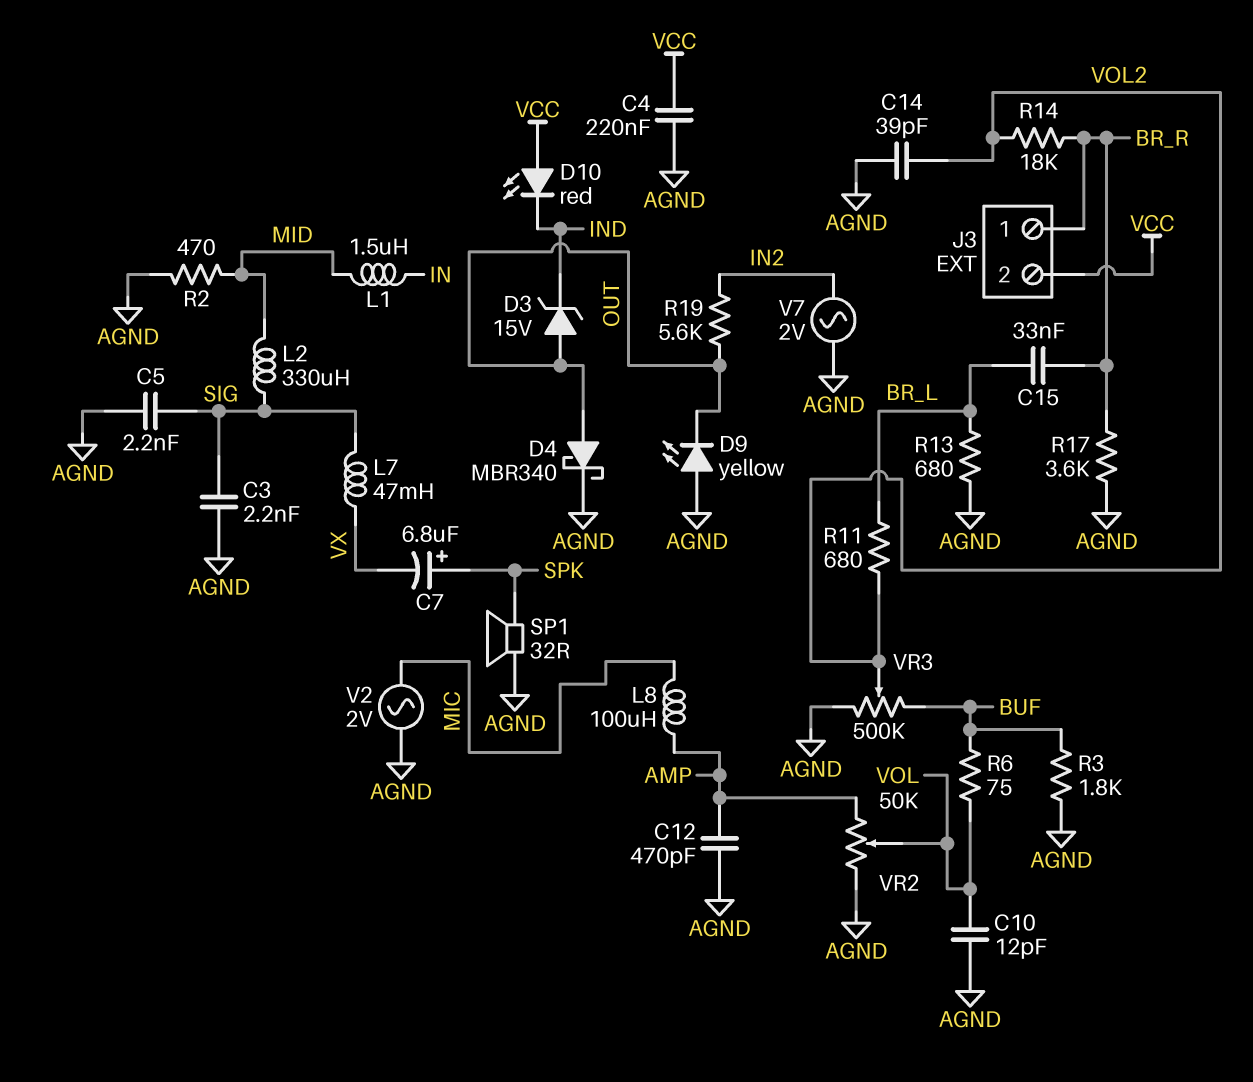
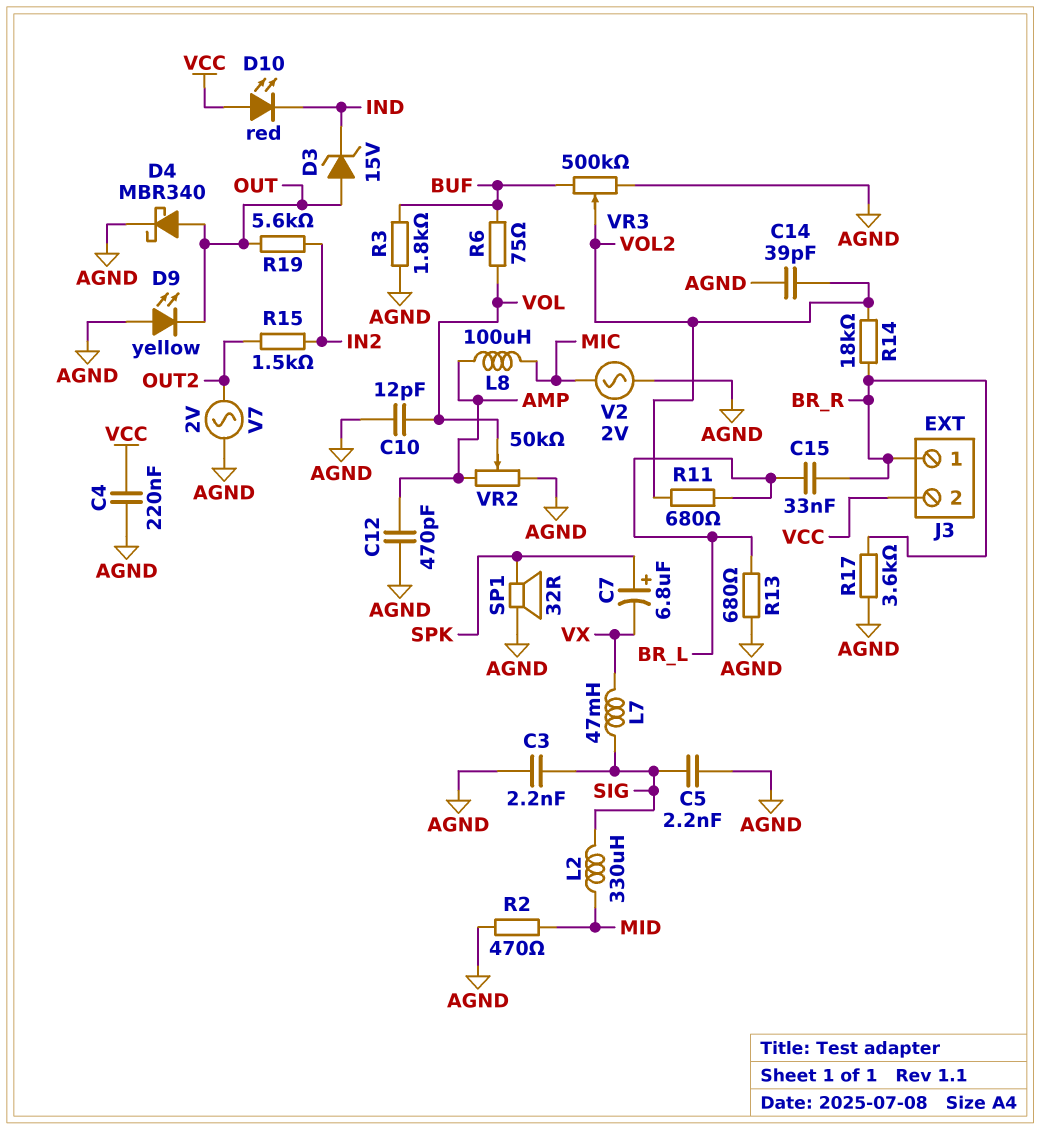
L1: 1.5uH (IN, MID) -> none
R15: none -> 1.5k (IN2, OUT2)
V7: AC 2V (AGND, IN2) -> AC 2V (AGND, OUT2)

